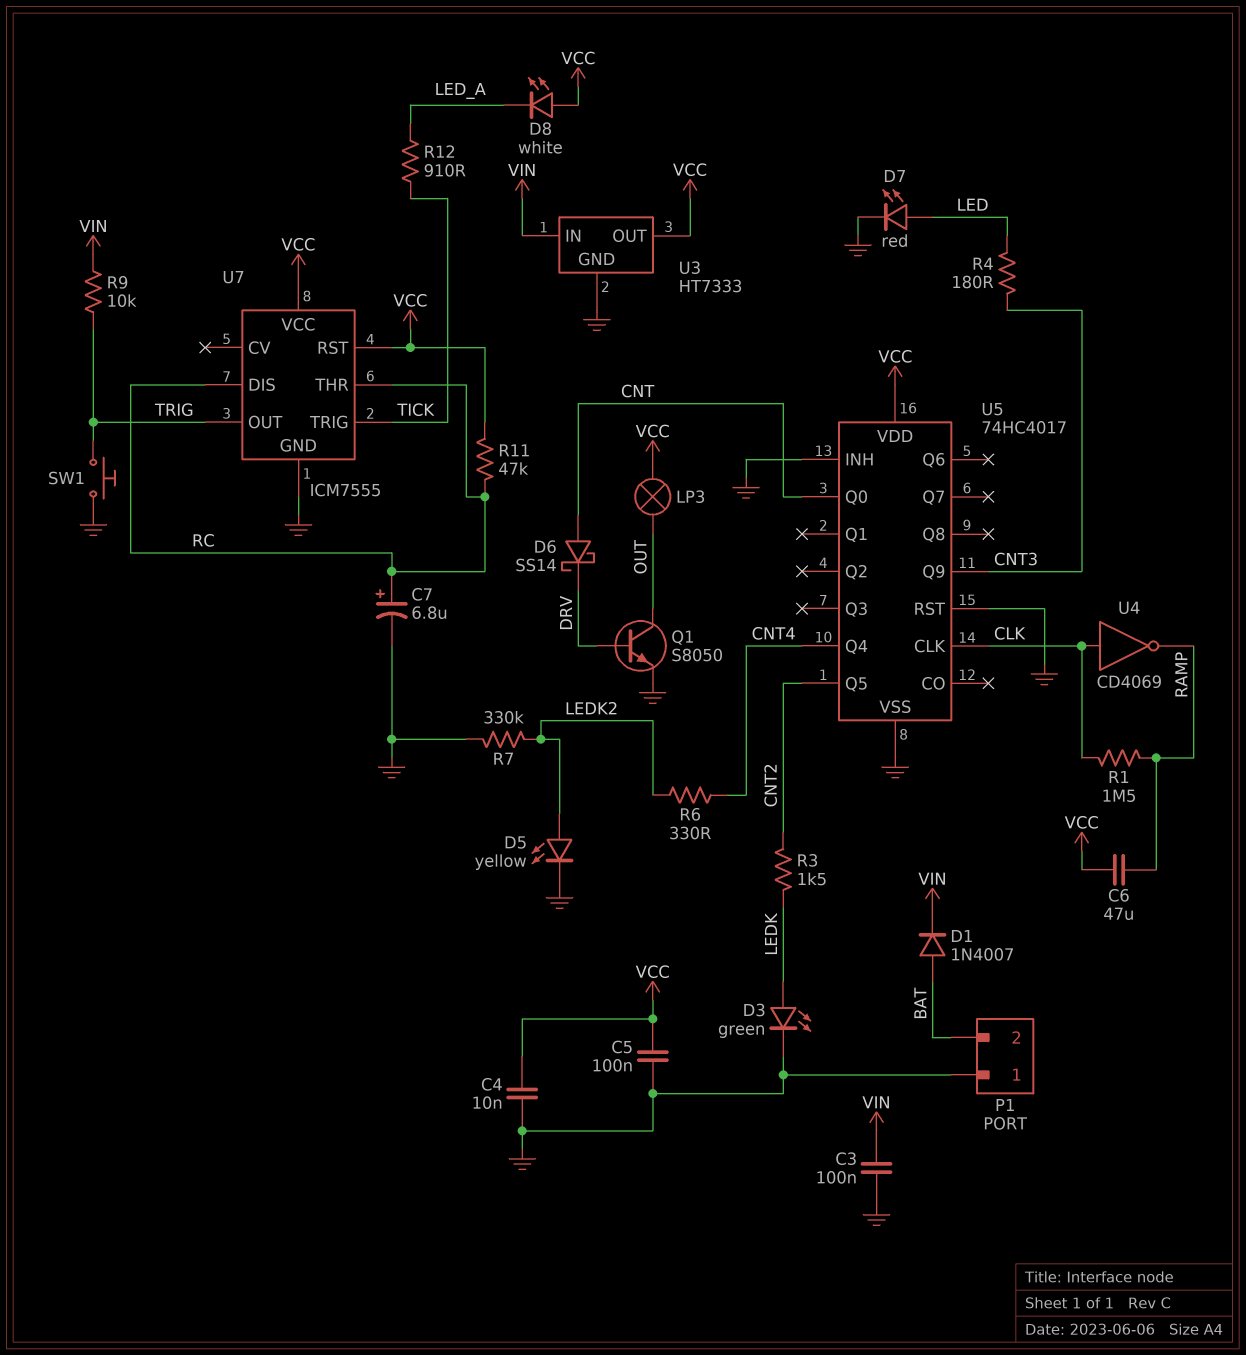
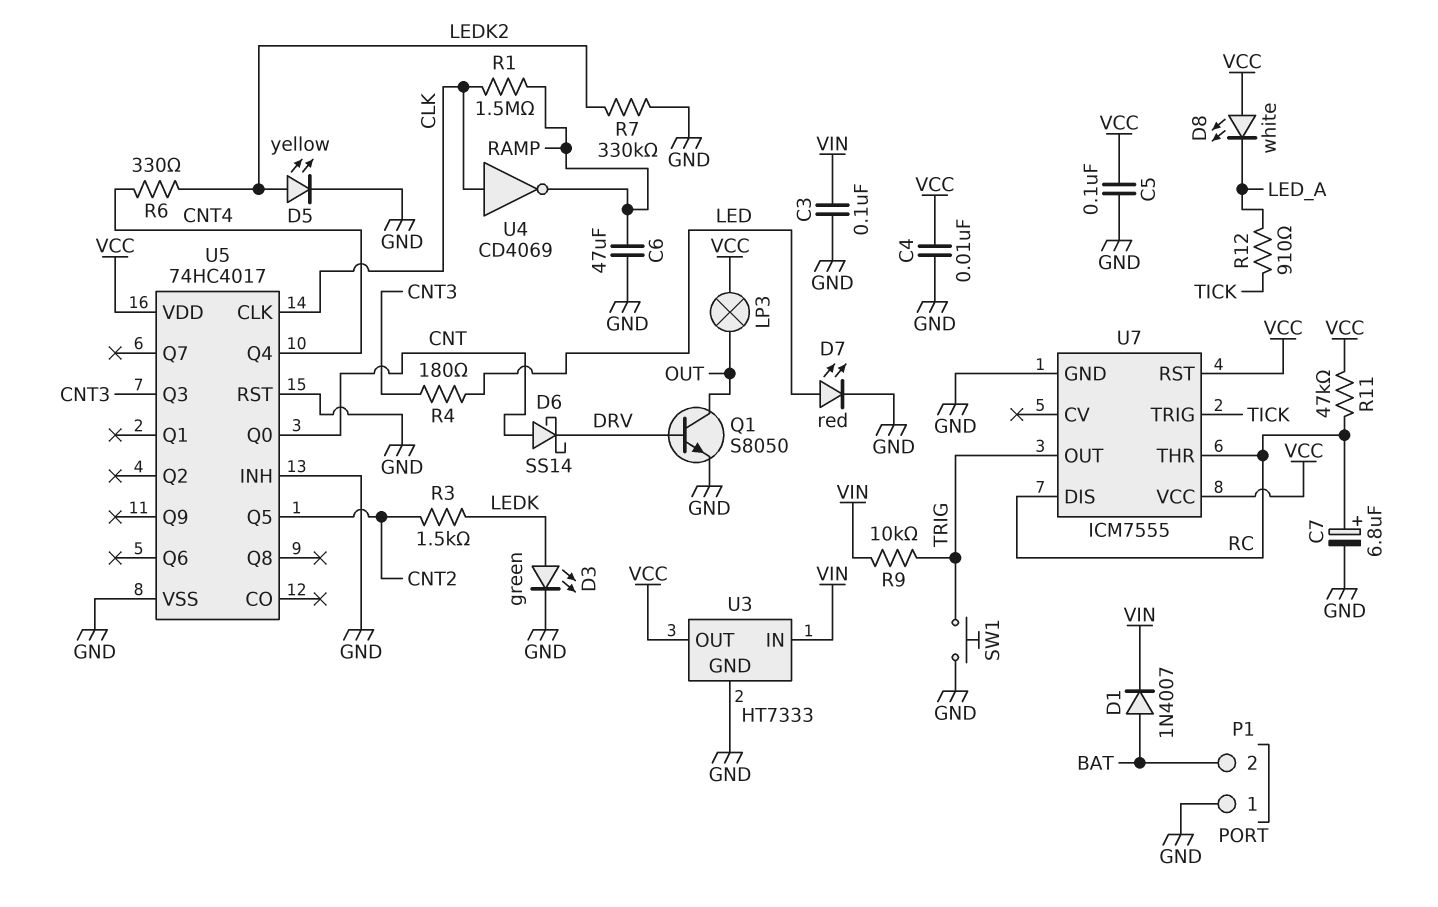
C6: 47uF (RAMP, VCC) -> 47uF (GND, RAMP)
U5 pin Q3: none -> CNT3
U5 pin Q9: CNT3 -> none

